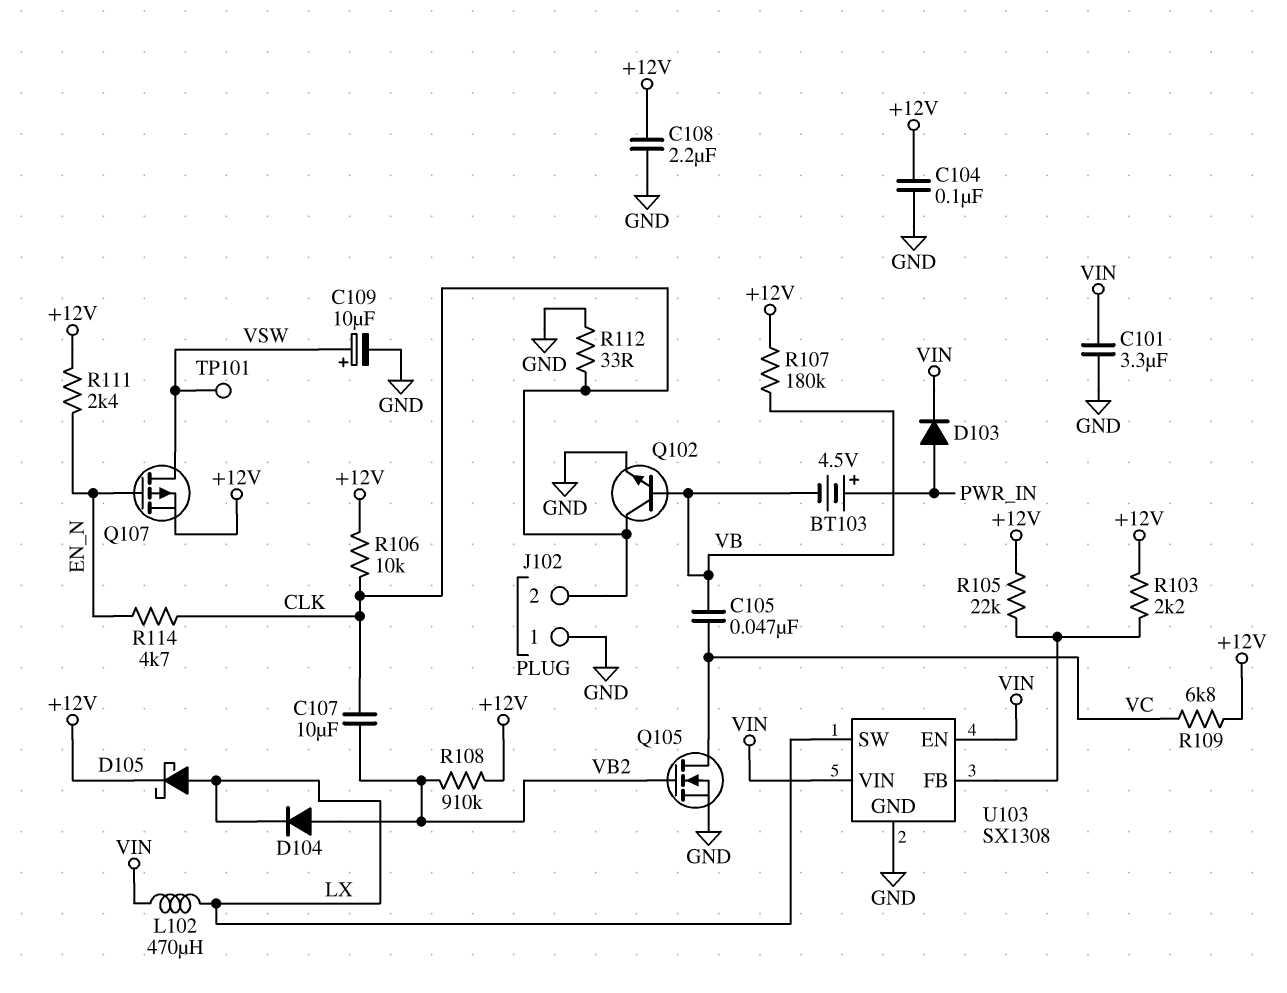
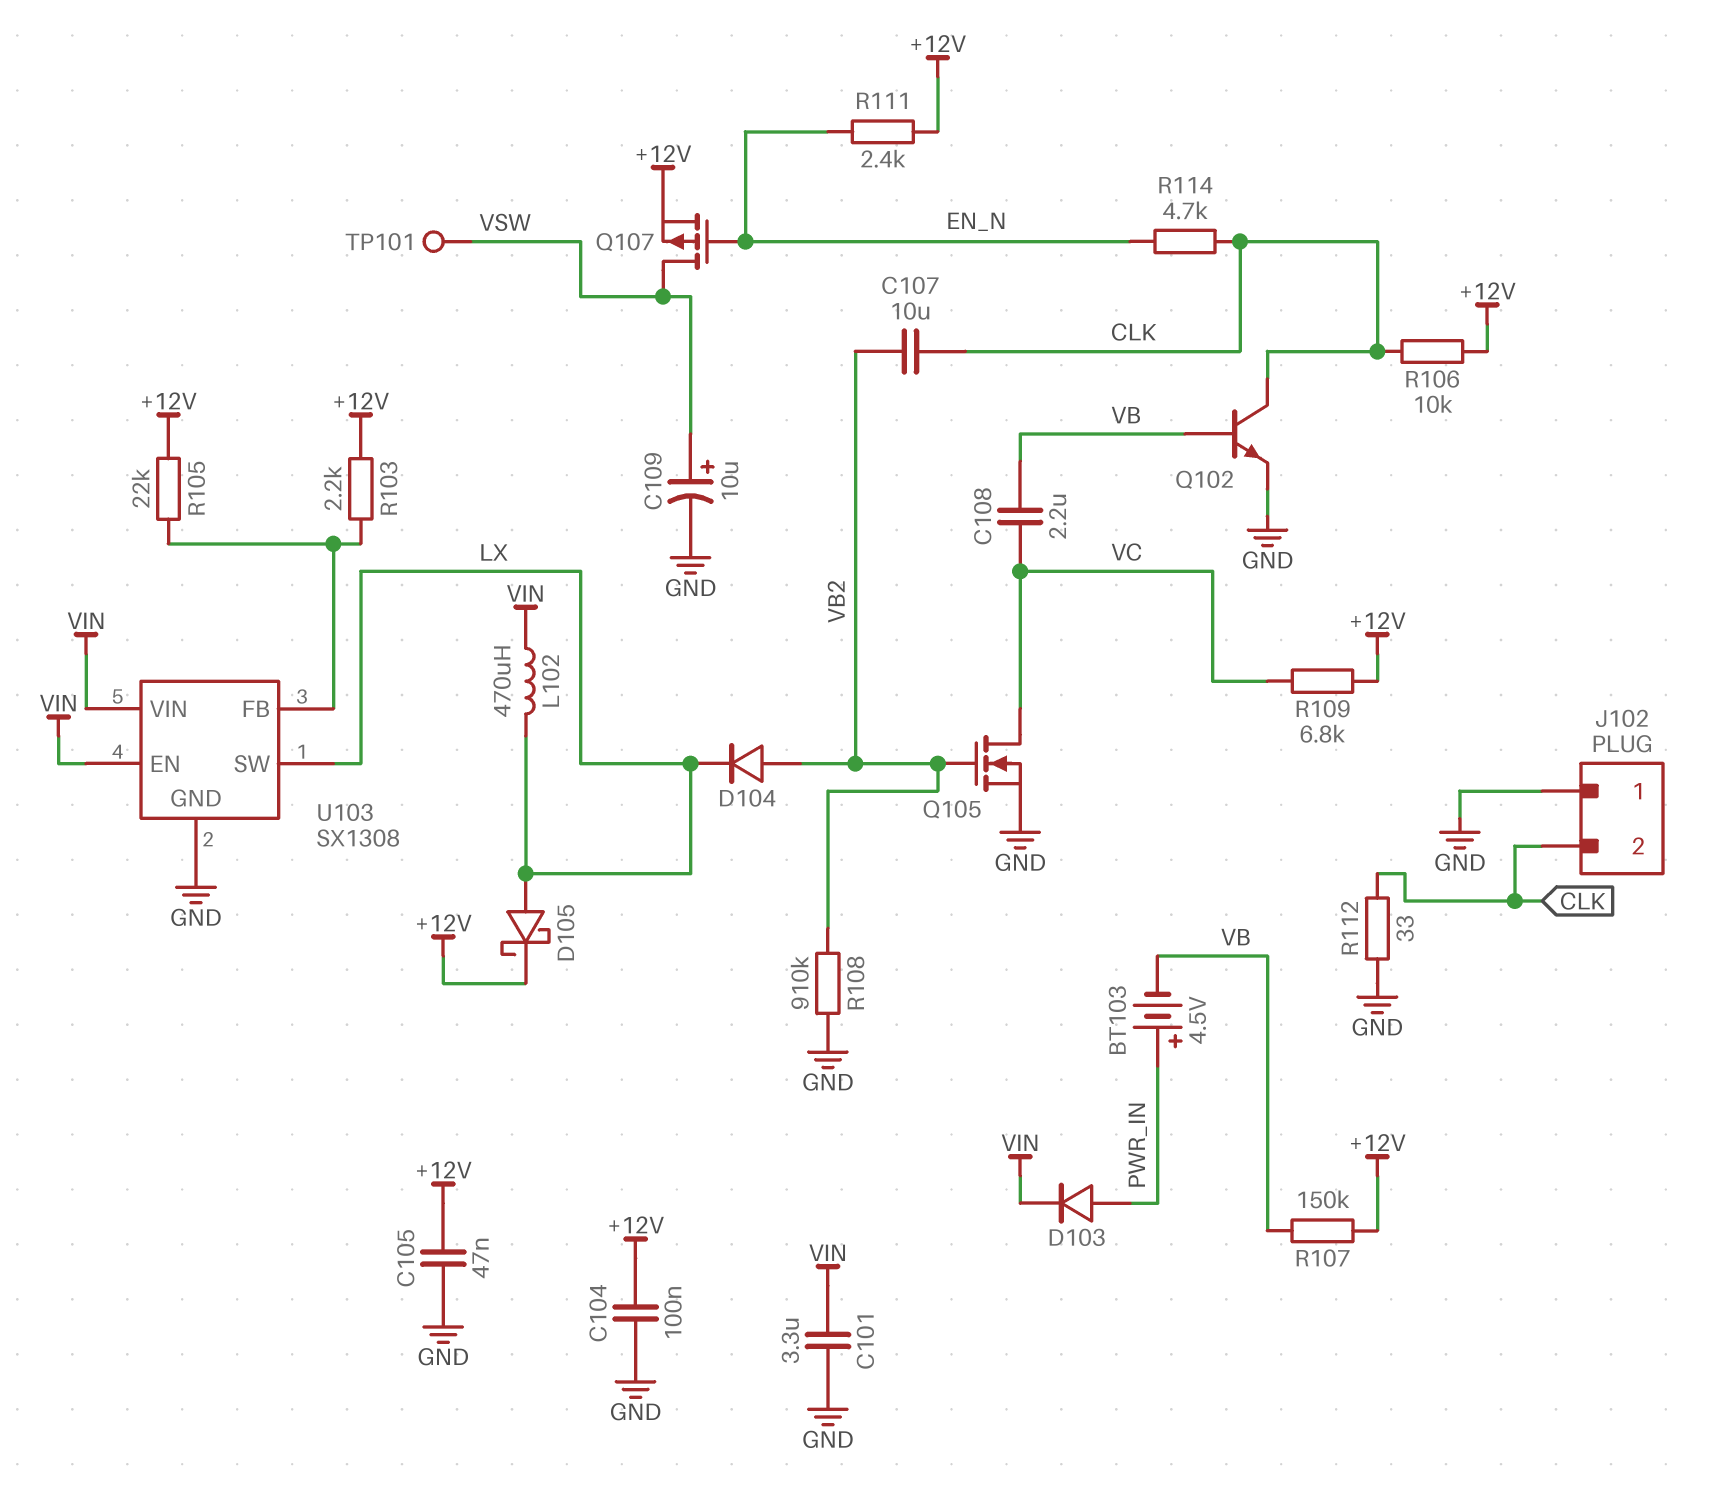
C105: 47nF (VB, VC) -> 47nF (+12V, GND)
C108: 2.2uF (+12V, GND) -> 2.2uF (VB, VC)
R107: 180k (+12V, VB) -> 150k (+12V, VB)
R108: 910k (+12V, VB2) -> 910k (GND, VB2)

